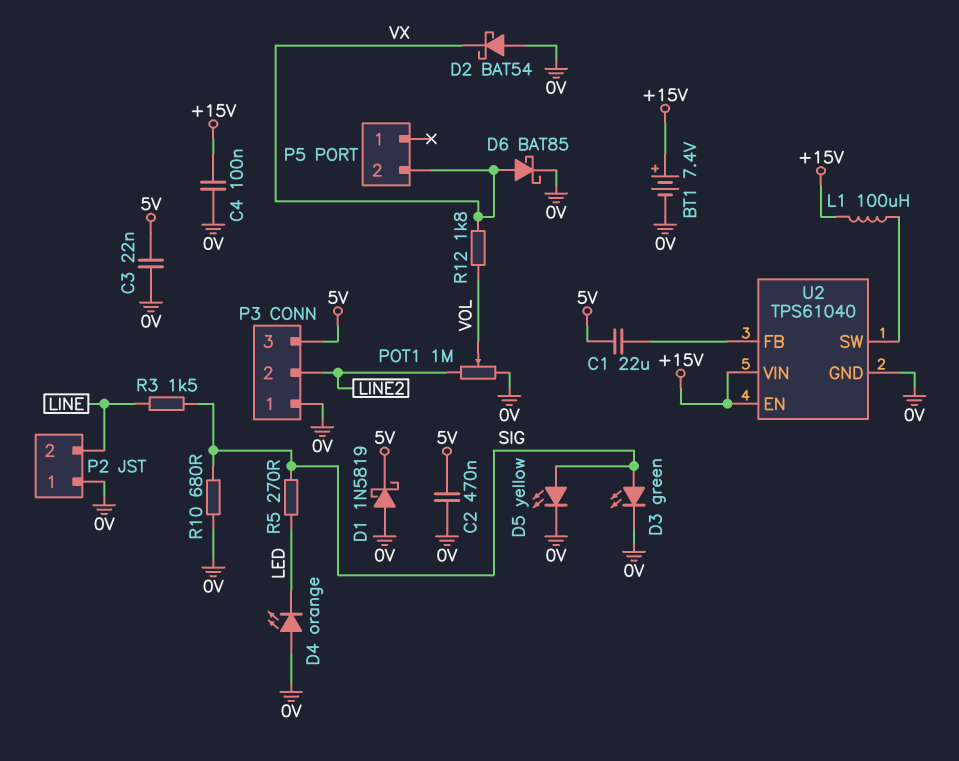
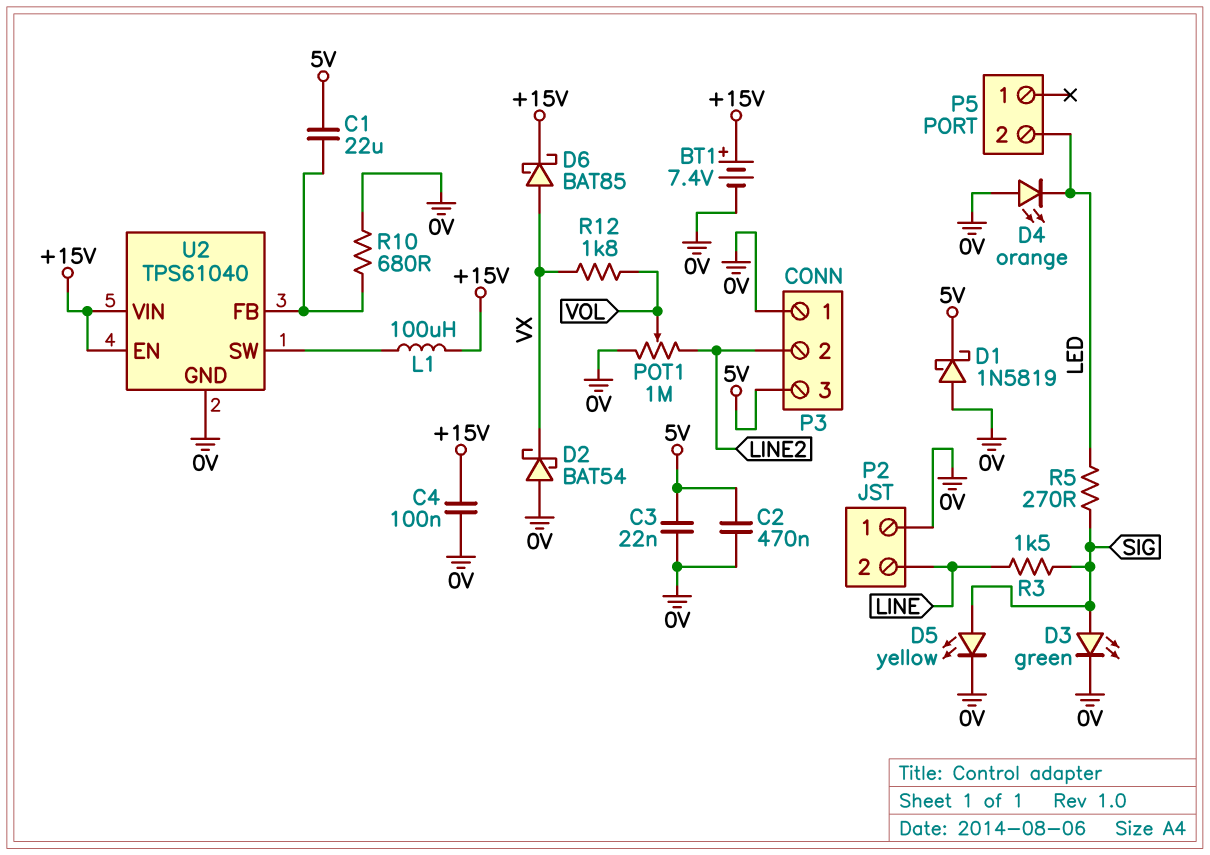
D6: schottky BAT85 (A VX, K 0V) -> schottky BAT85 (A VX, K +15V)
P5 pin 2: VX -> LED
R10: 680 (0V, SIG) -> 680 (0V, U2/FB)

